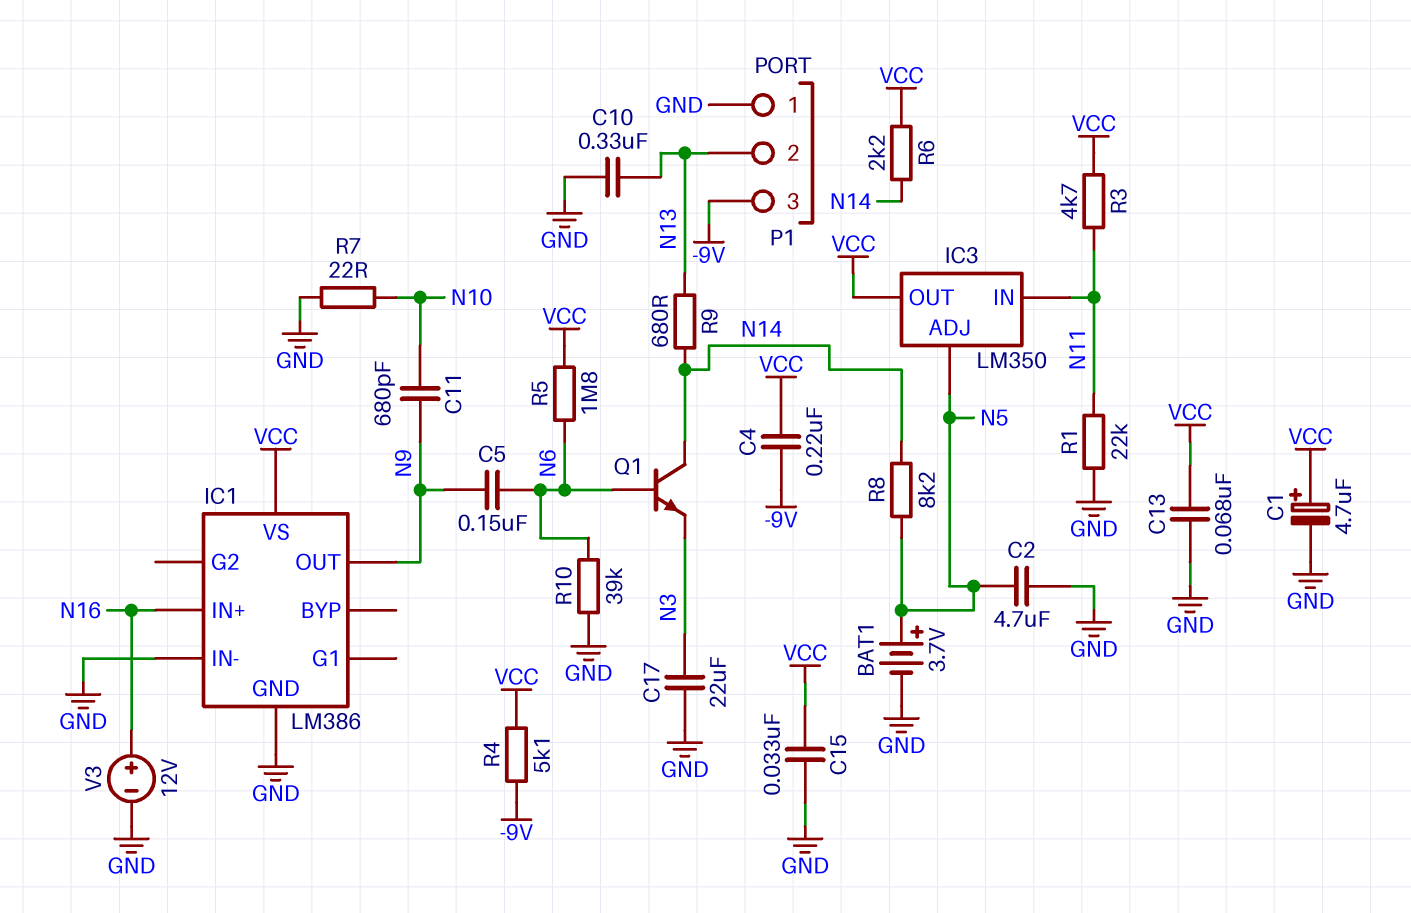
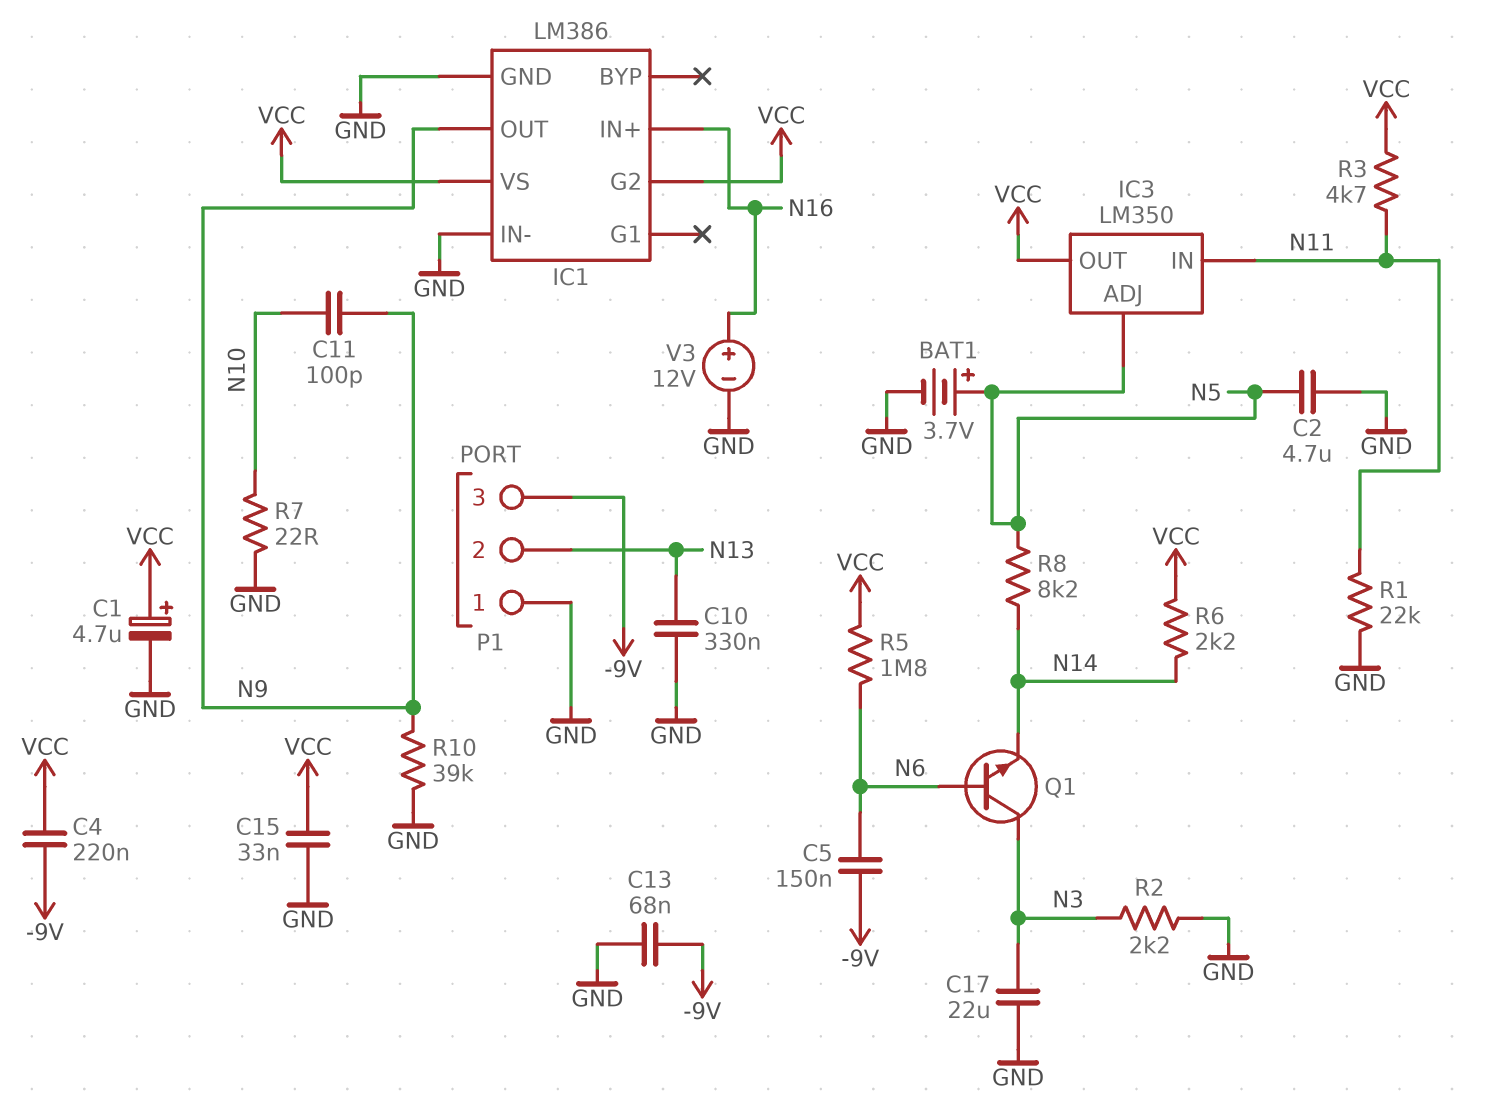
C5: 150nF (N6, N9) -> 150nF (-9V, N6)
C11: 680pF (N9, N10) -> 100pF (N9, N10)
C13: 68nF (GND, VCC) -> 68nF (-9V, GND)
IC1 pin G2: none -> VCC
Q1: NPN (B N6, C N14, E N3) -> NPN (B N6, C N3, E N14)
R2: none -> 2.2k (GND, N3)
R4: 5.1k (-9V, VCC) -> none
R9: 680 (N13, N14) -> none
R10: 39k (GND, N6) -> 39k (GND, N9)

